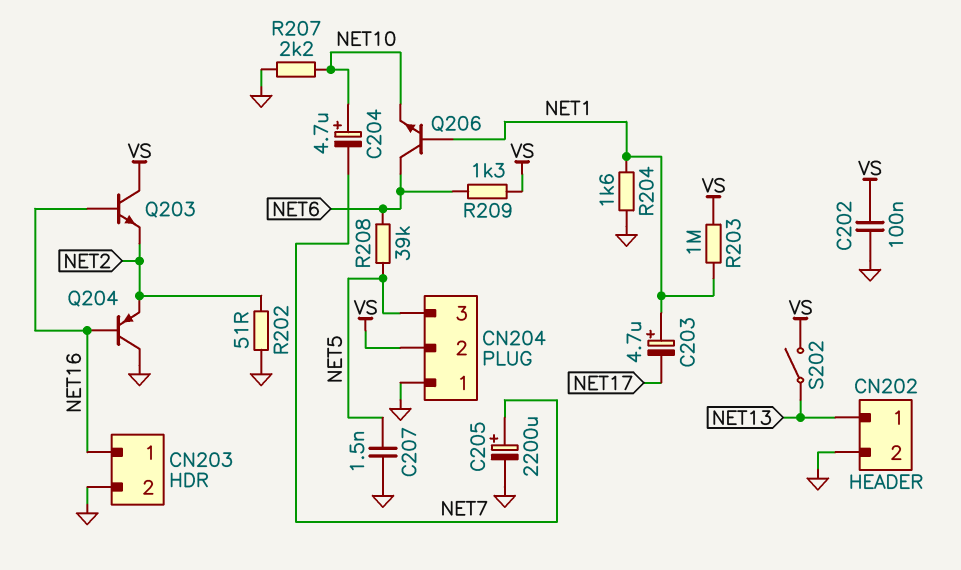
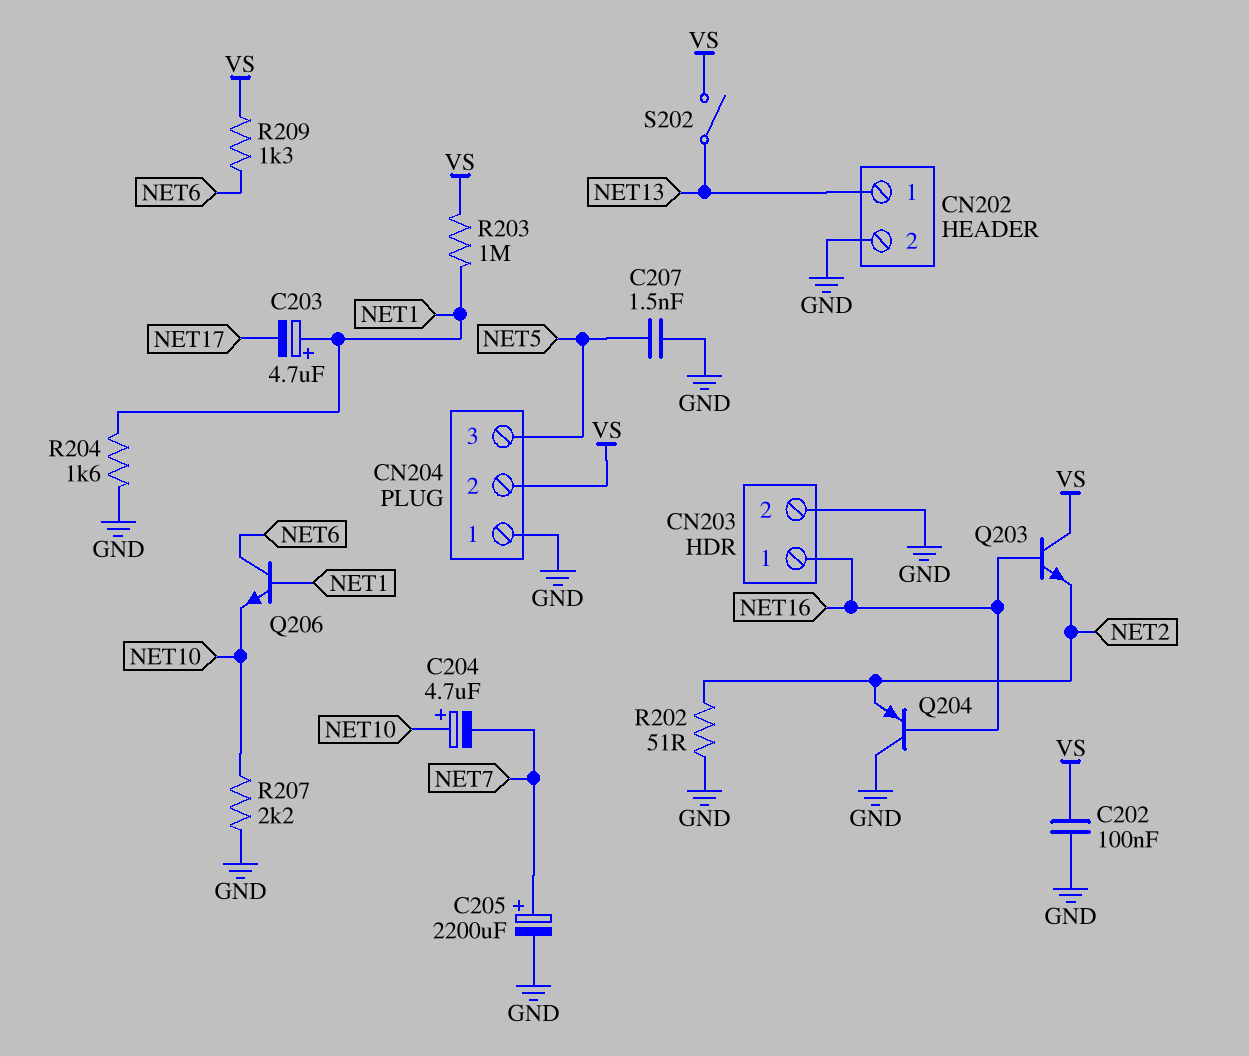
R208: 39k (NET5, NET6) -> none

